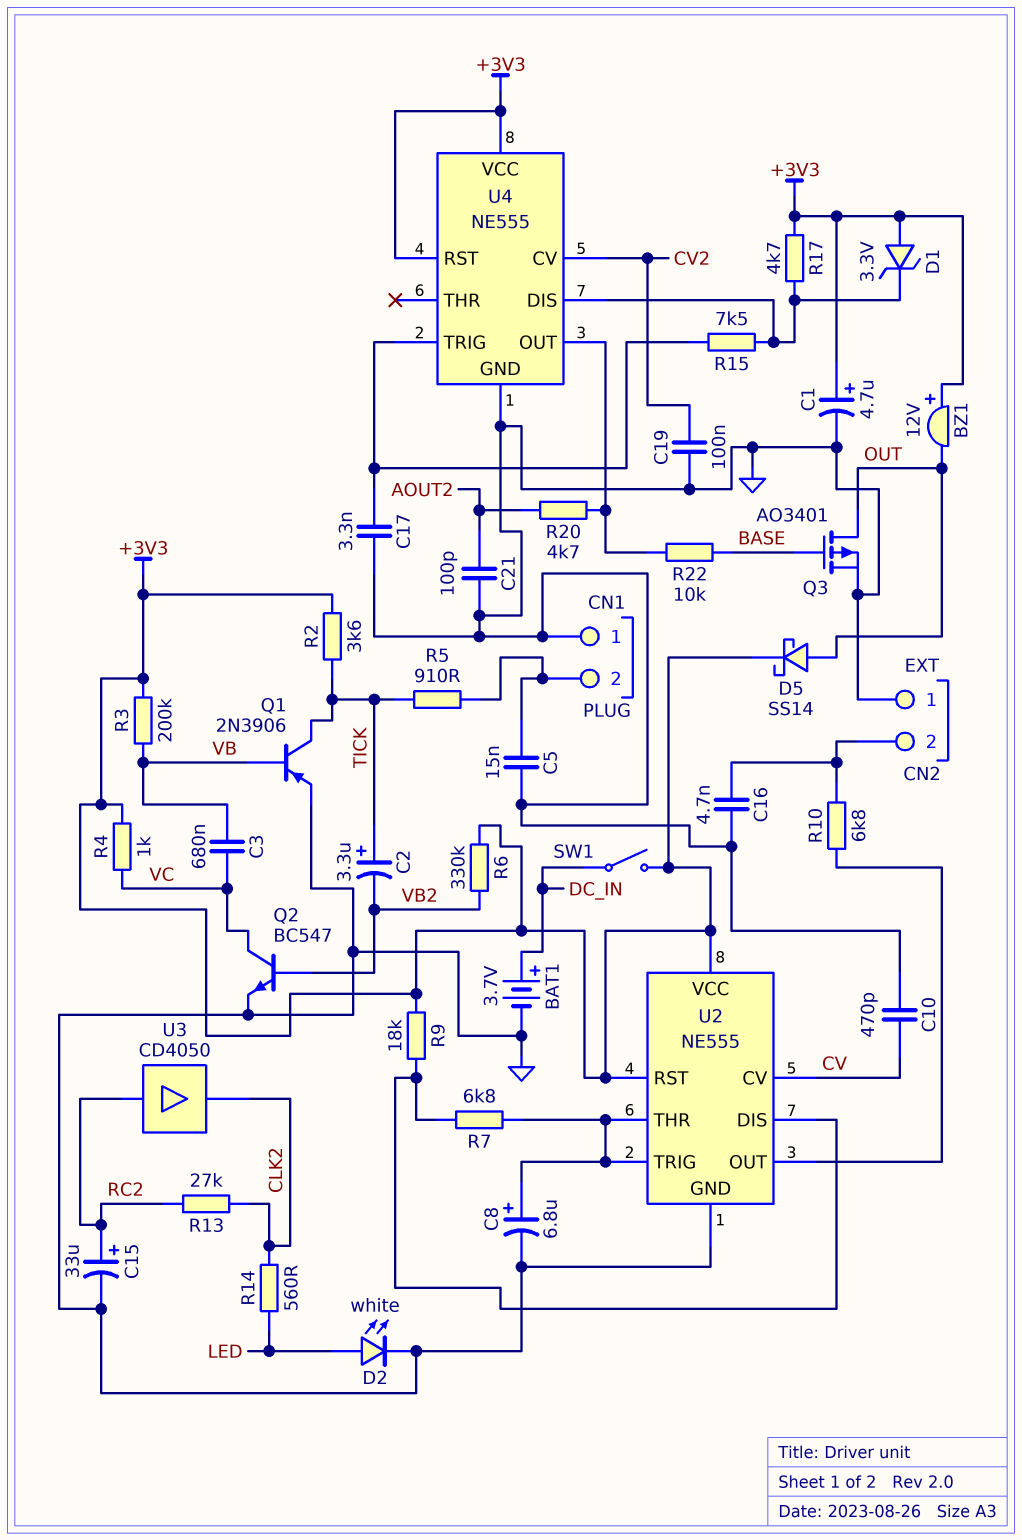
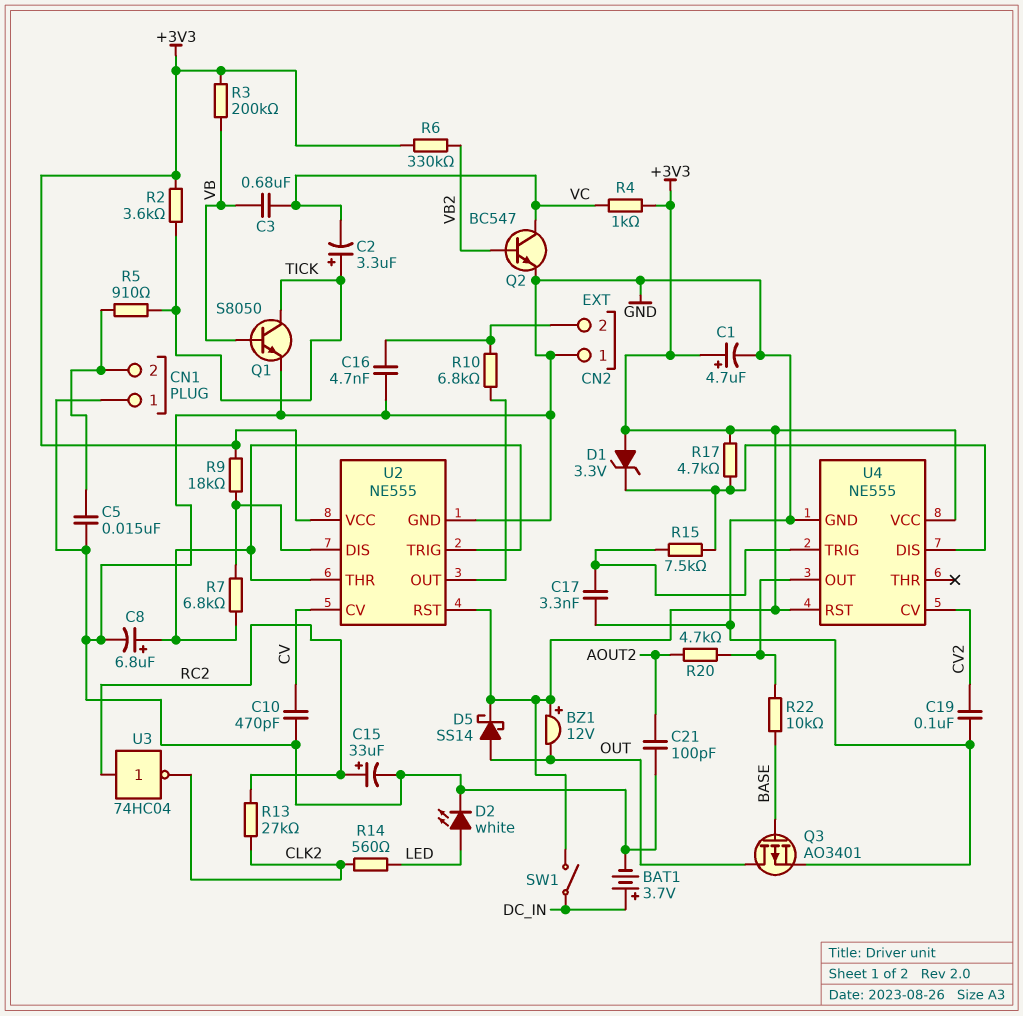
C2: 3.3uF (plus TICK, minus VB2) -> 3.3uF (plus TICK, minus VC)
Q1: PNP 2N3906 (B VB, C TICK, E GND) -> NPN S8050 (B VB, C TICK, E GND)
U3: buffer CD4050 (in RC2, out CLK2) -> NOT 74HC04 (in RC2, out CLK2)

